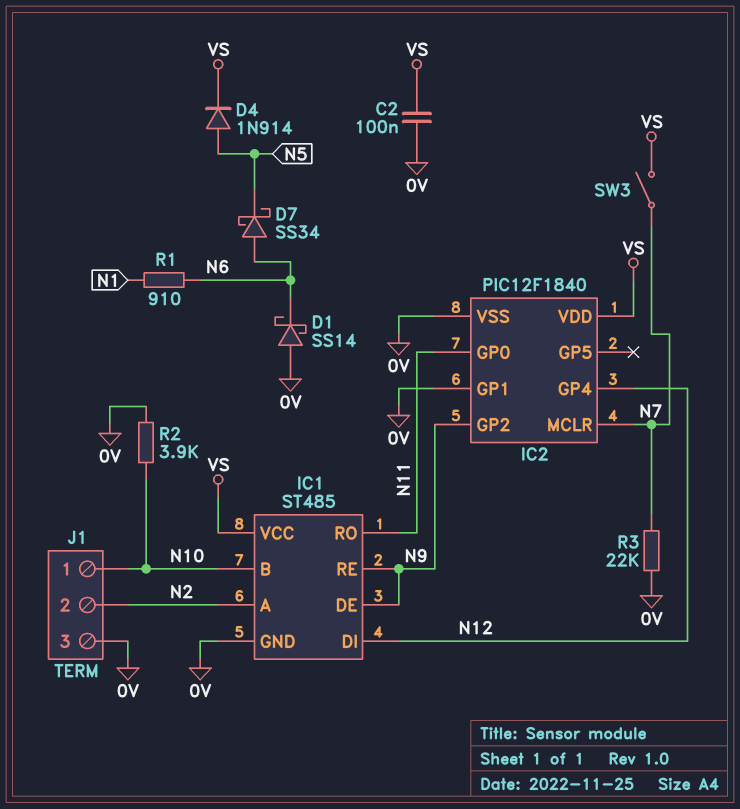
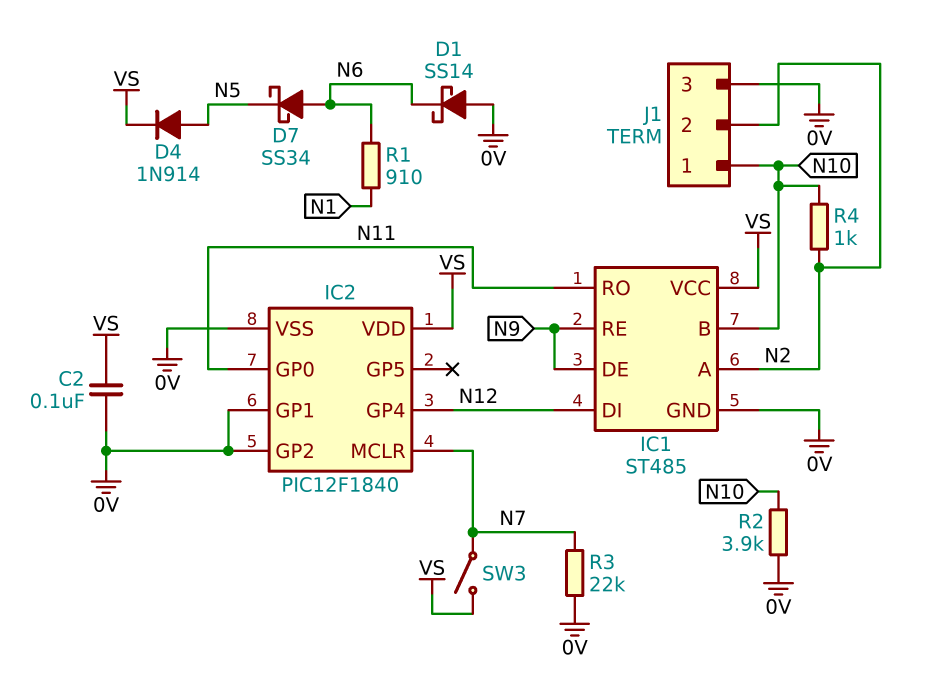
IC2 pin GP2: N9 -> 0V
R4: none -> 1k (N2, N10)

